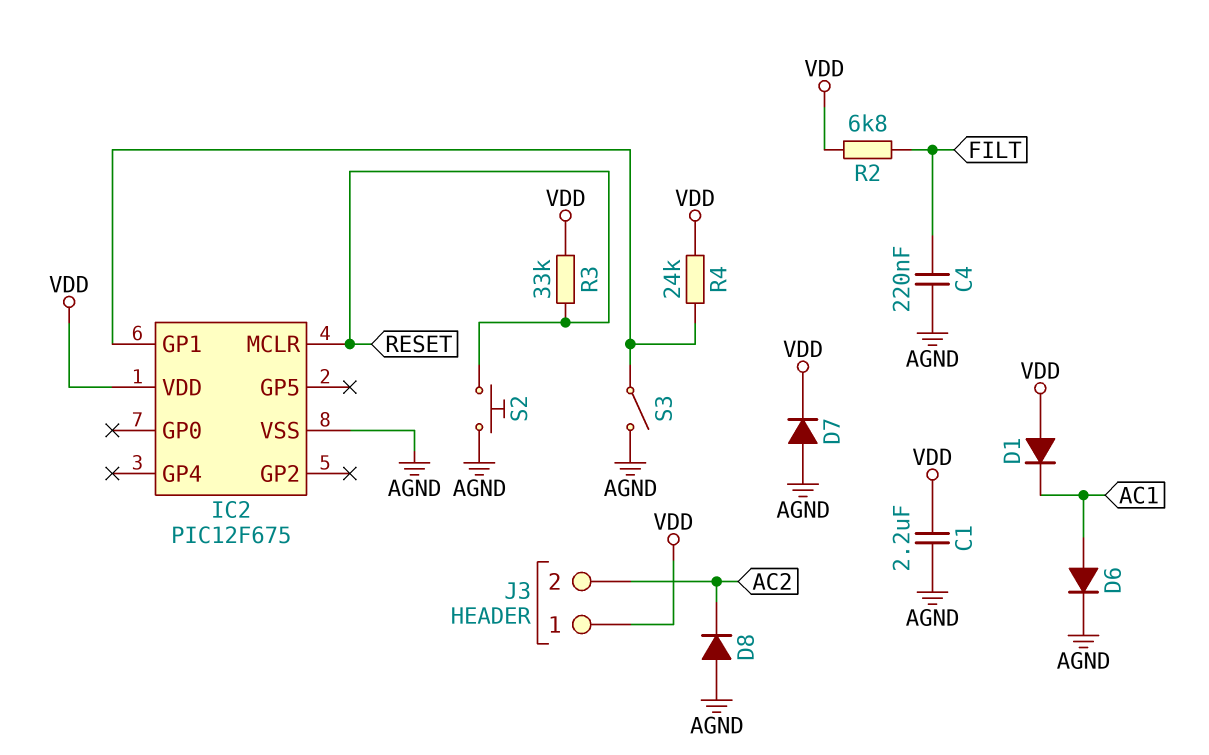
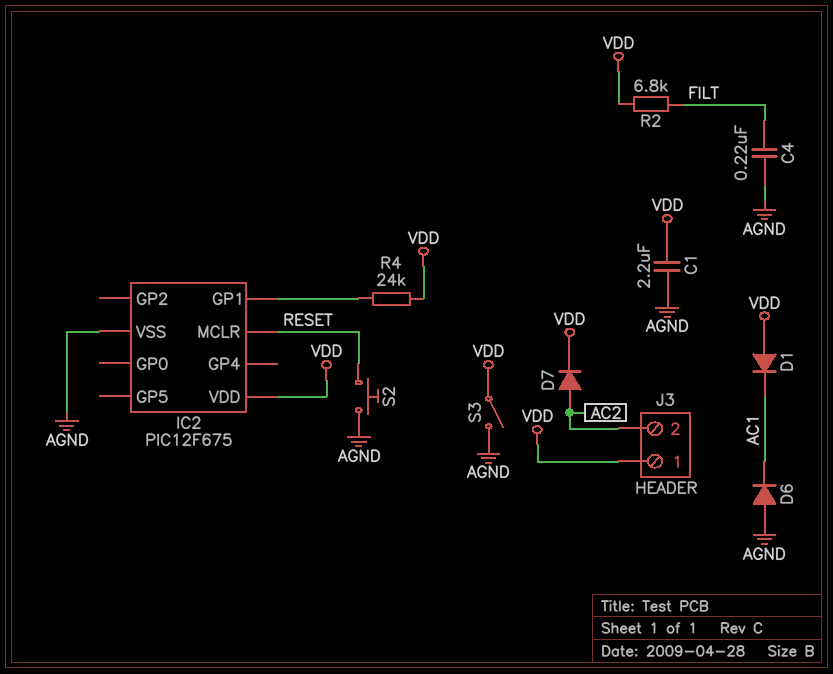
D6: diode (A AC1, K AGND) -> diode (A AGND, K AC1)
D7: diode (A AGND, K VDD) -> diode (A AC2, K VDD)
D8: diode (A AGND, K AC2) -> none
R3: 33k (RESET, VDD) -> none
S3: switch (AGND, IC2/GP1) -> switch (AGND, VDD)

